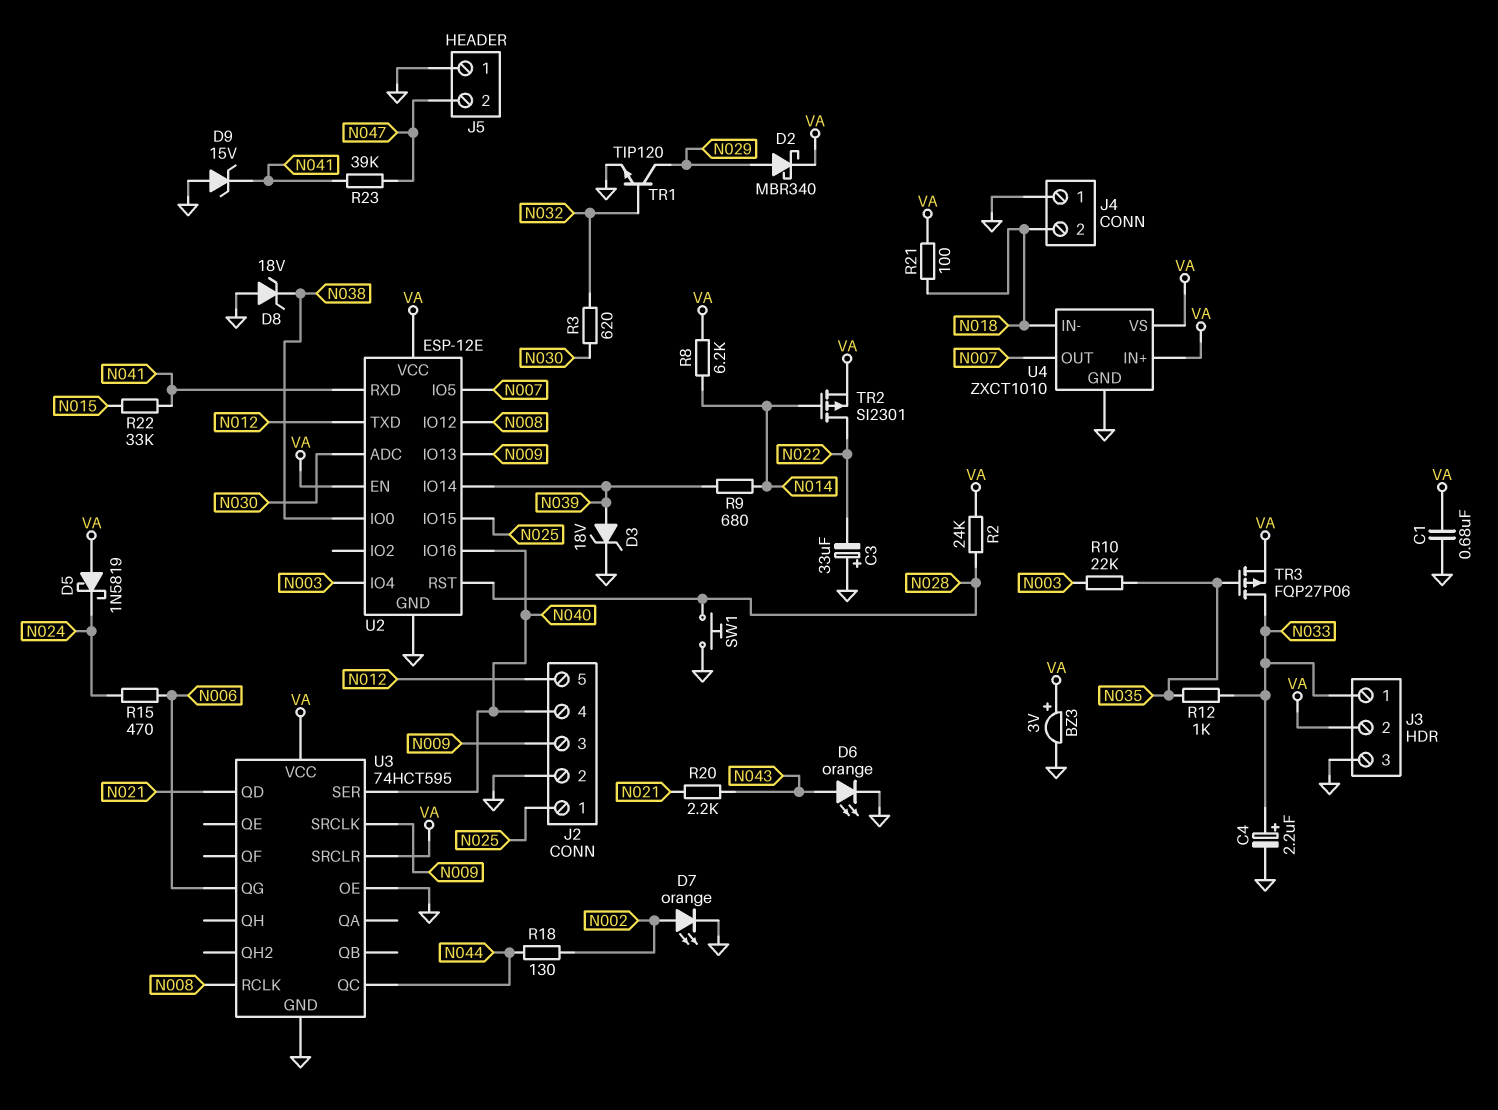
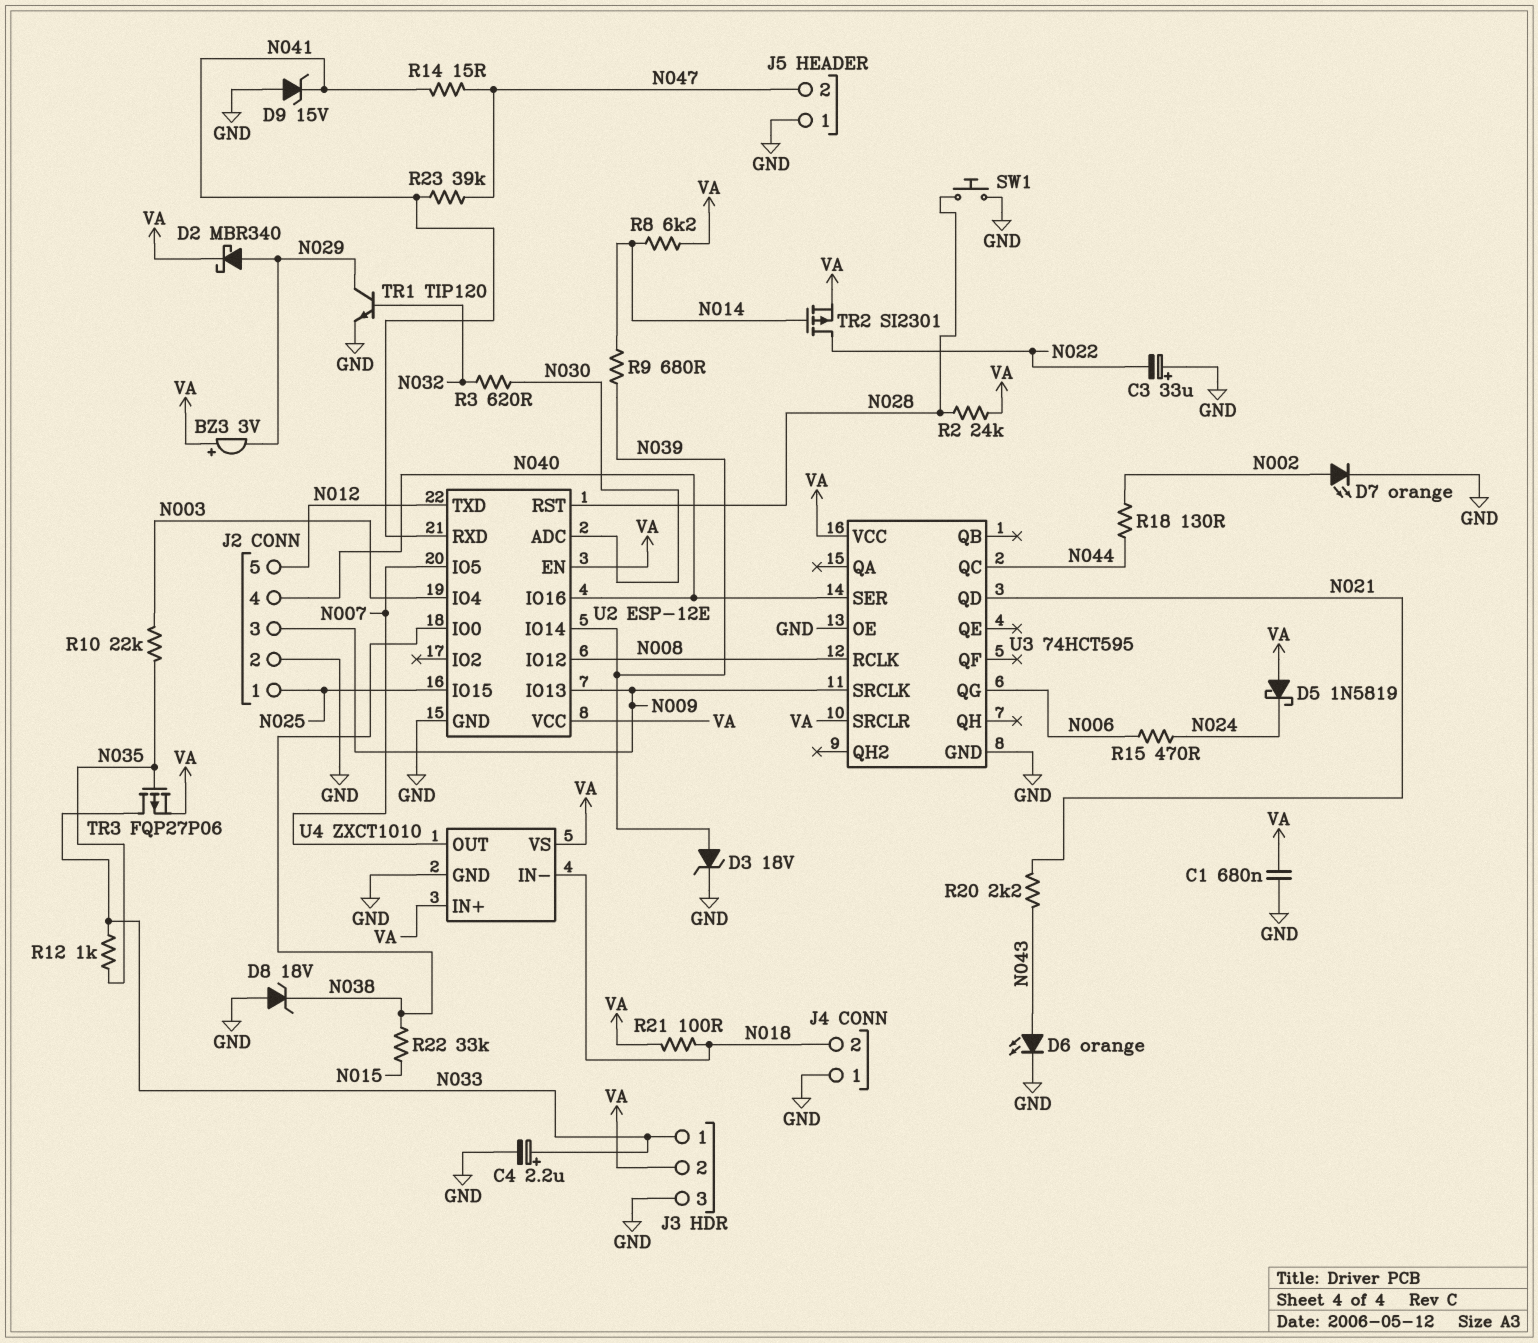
BZ3: buzzer 3V (plus VA, minus GND) -> buzzer 3V (plus VA, minus N029)
R14: none -> 15 (N041, N047)
R22: 33k (N015, N041) -> 33k (N015, N038)

